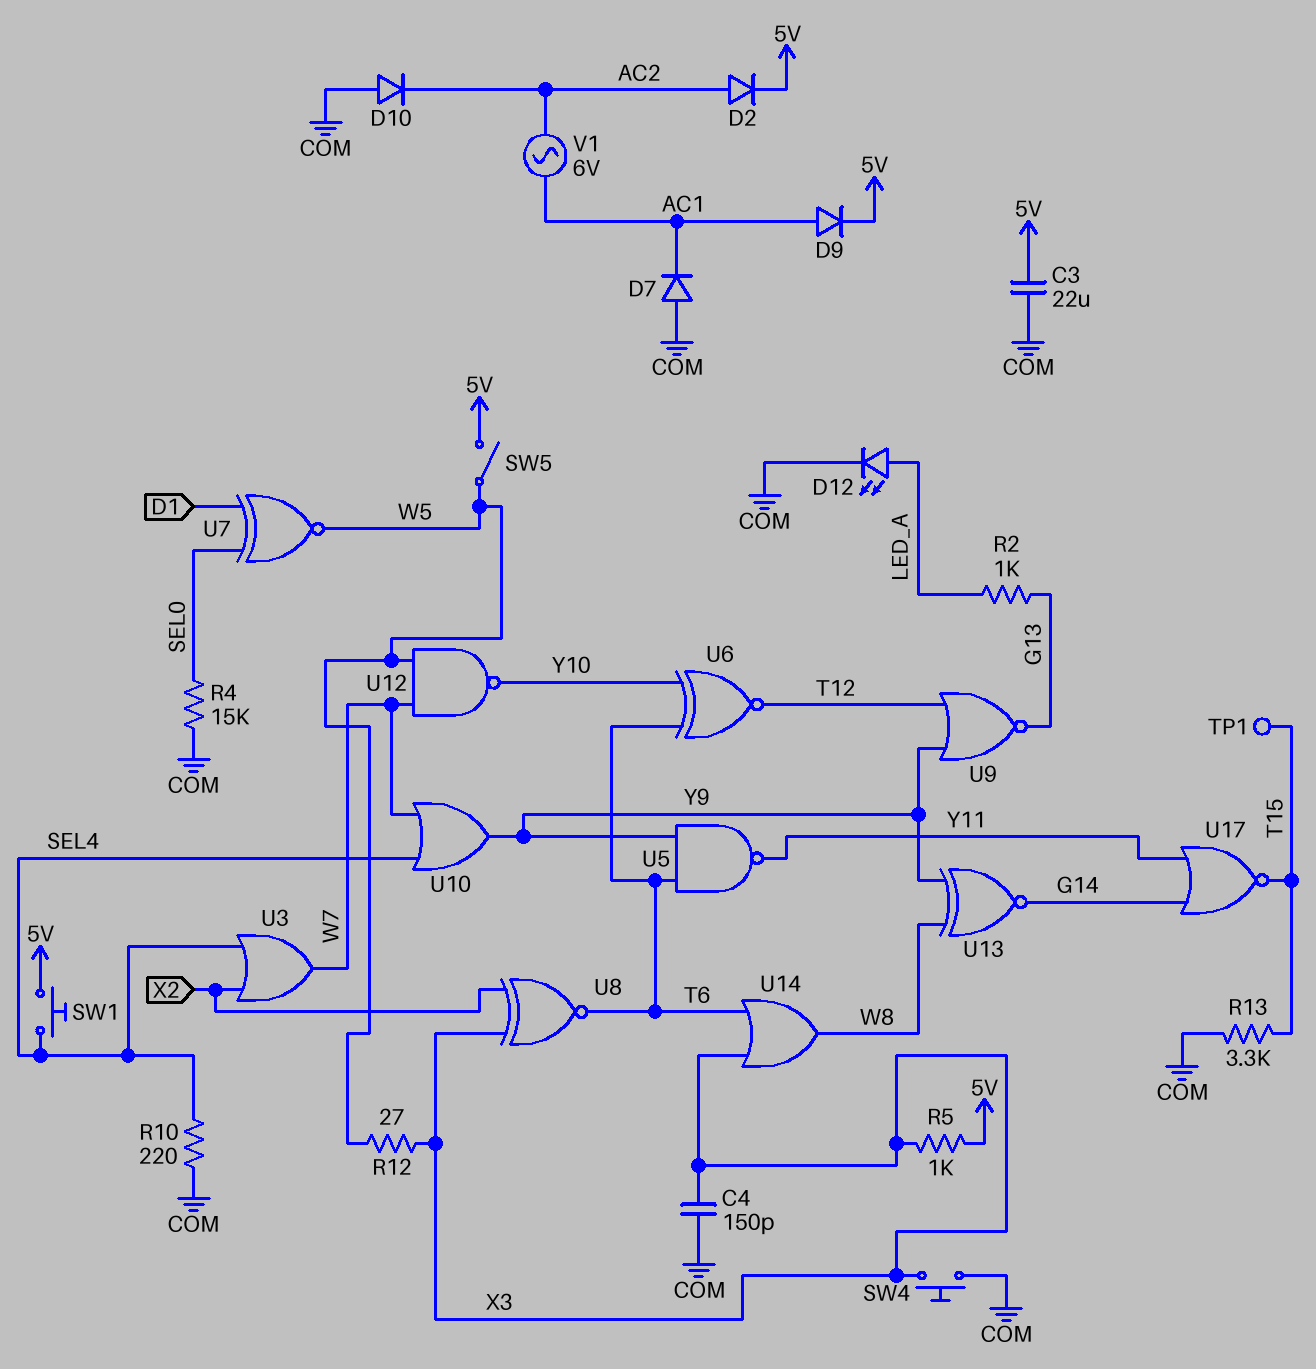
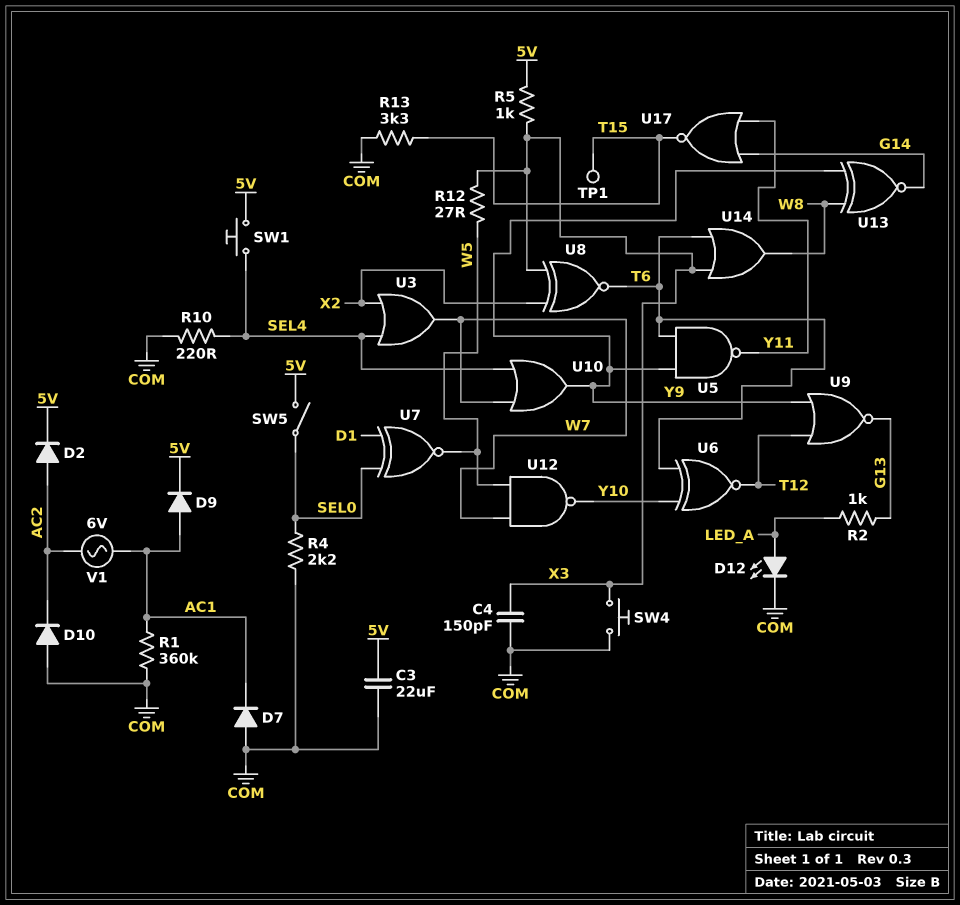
R1: none -> 360k (AC1, COM)
R4: 15k (COM, SEL0) -> 2.2k (COM, SEL0)
SW5: switch (5V, W5) -> switch (5V, SEL0)

